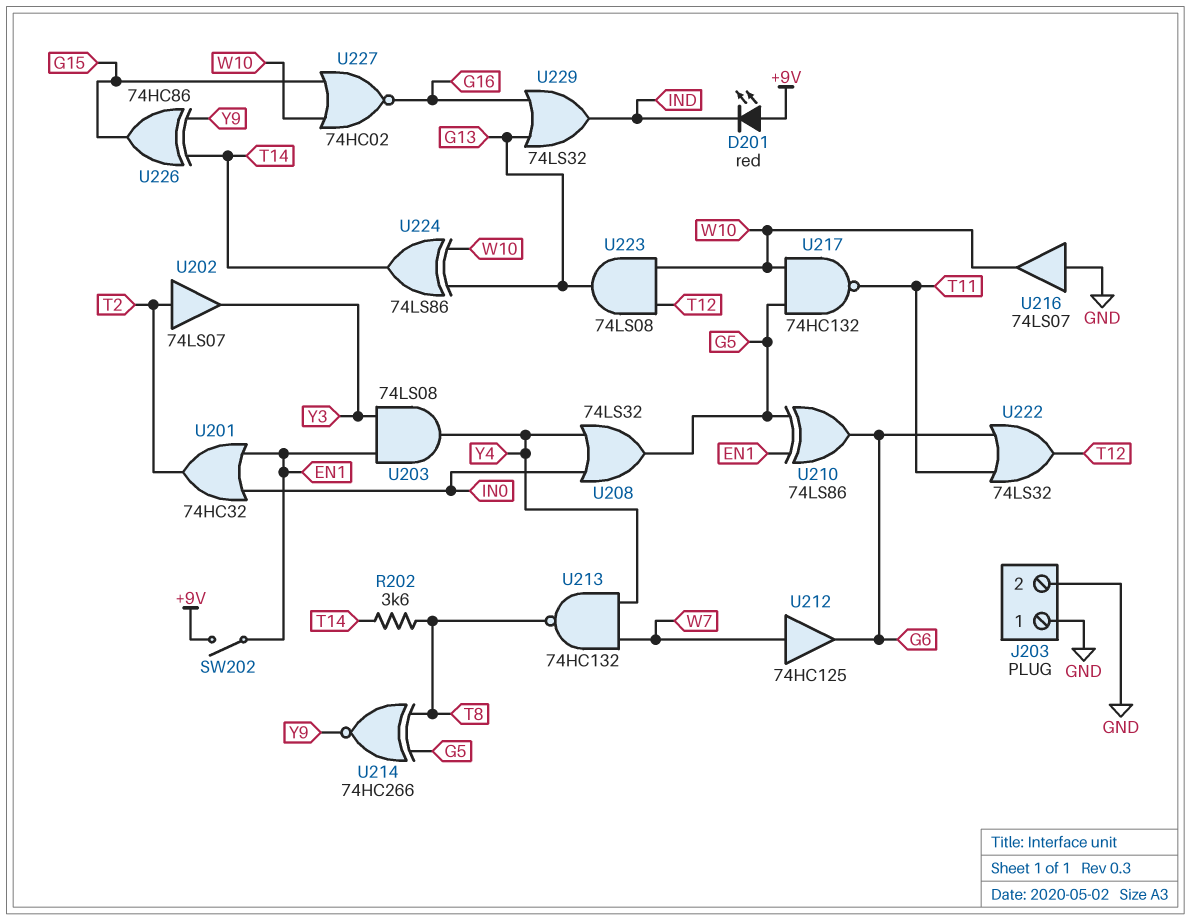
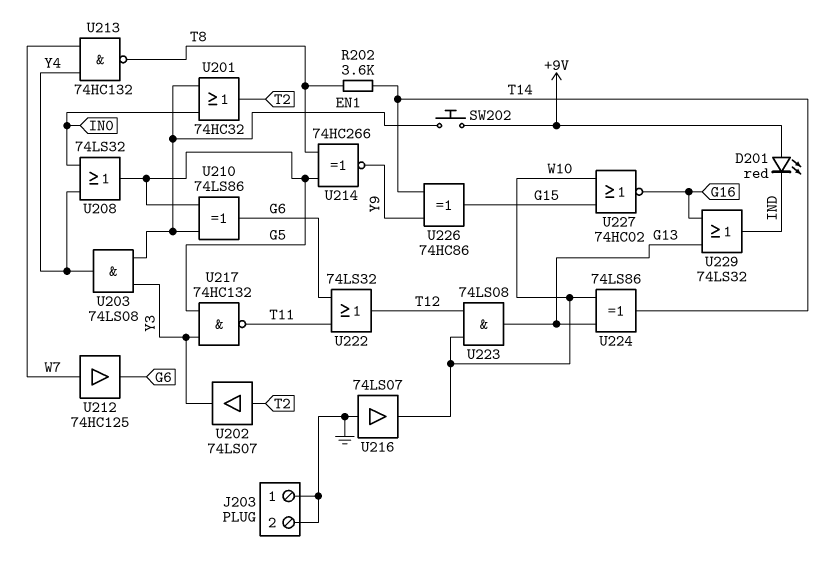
SW202: switch (+9V, EN1) -> button (+9V, EN1)
U217: NAND 74HC132 (in G5, in W10, out T11) -> NAND 74HC132 (in G5, in Y3, out T11)

